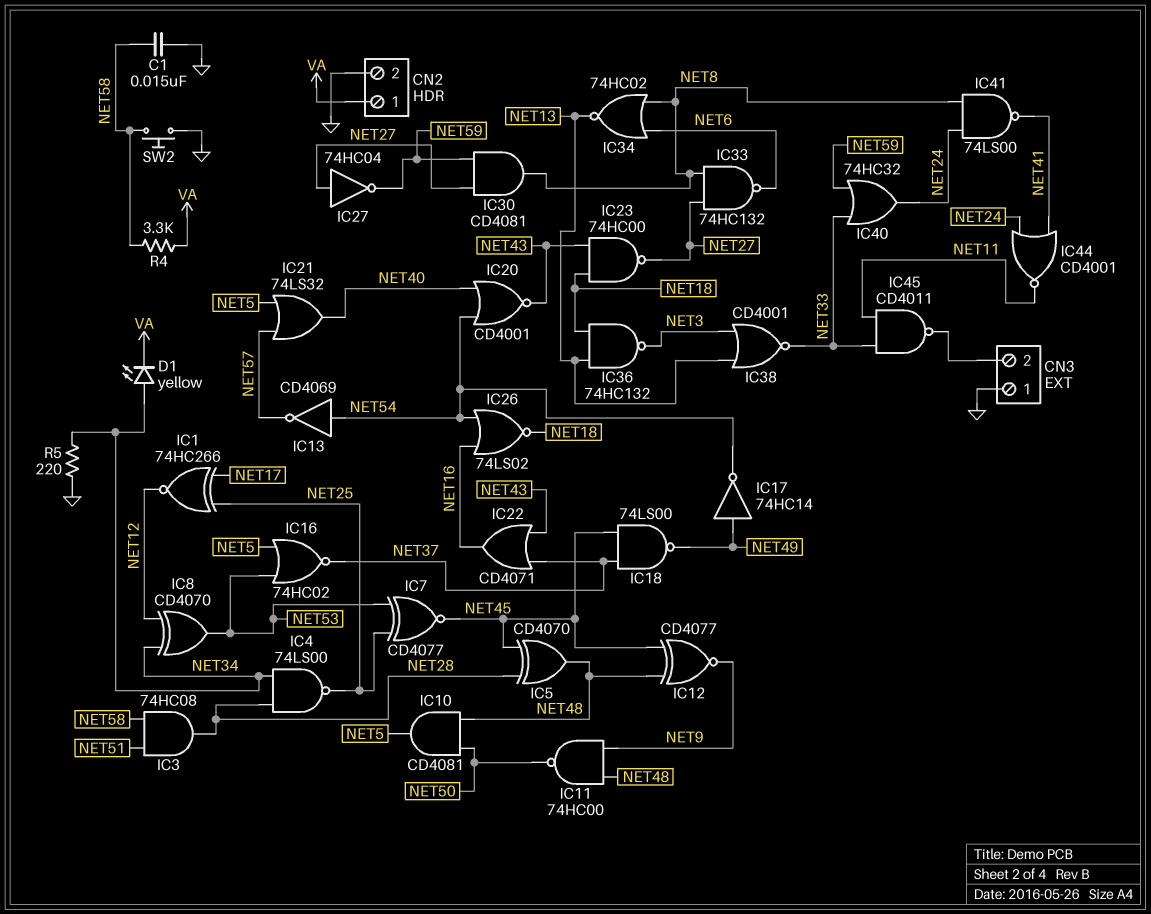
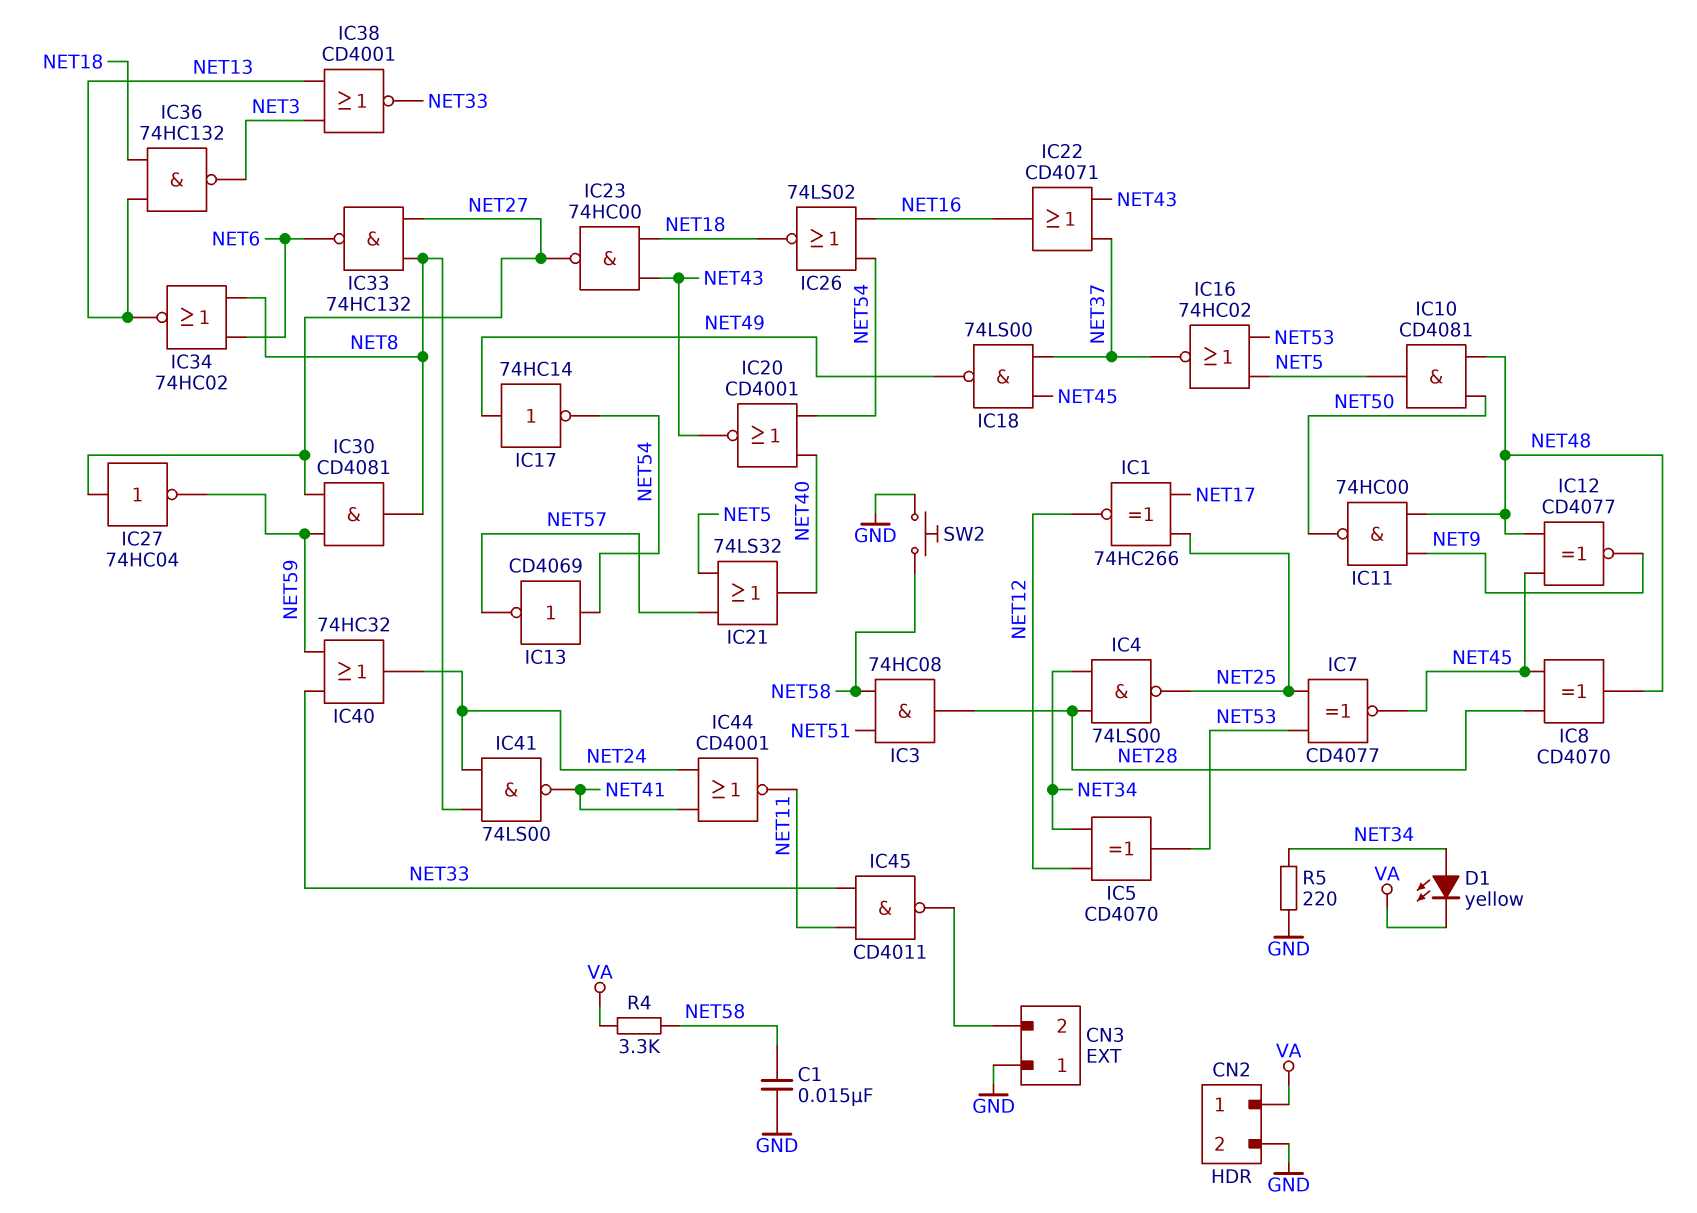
IC5: XOR CD4070 (in NET28, in NET45, out NET48) -> XOR CD4070 (in NET12, in NET34, out NET53)
IC8: XOR CD4070 (in NET12, in NET34, out NET53) -> XOR CD4070 (in NET28, in NET45, out NET48)

